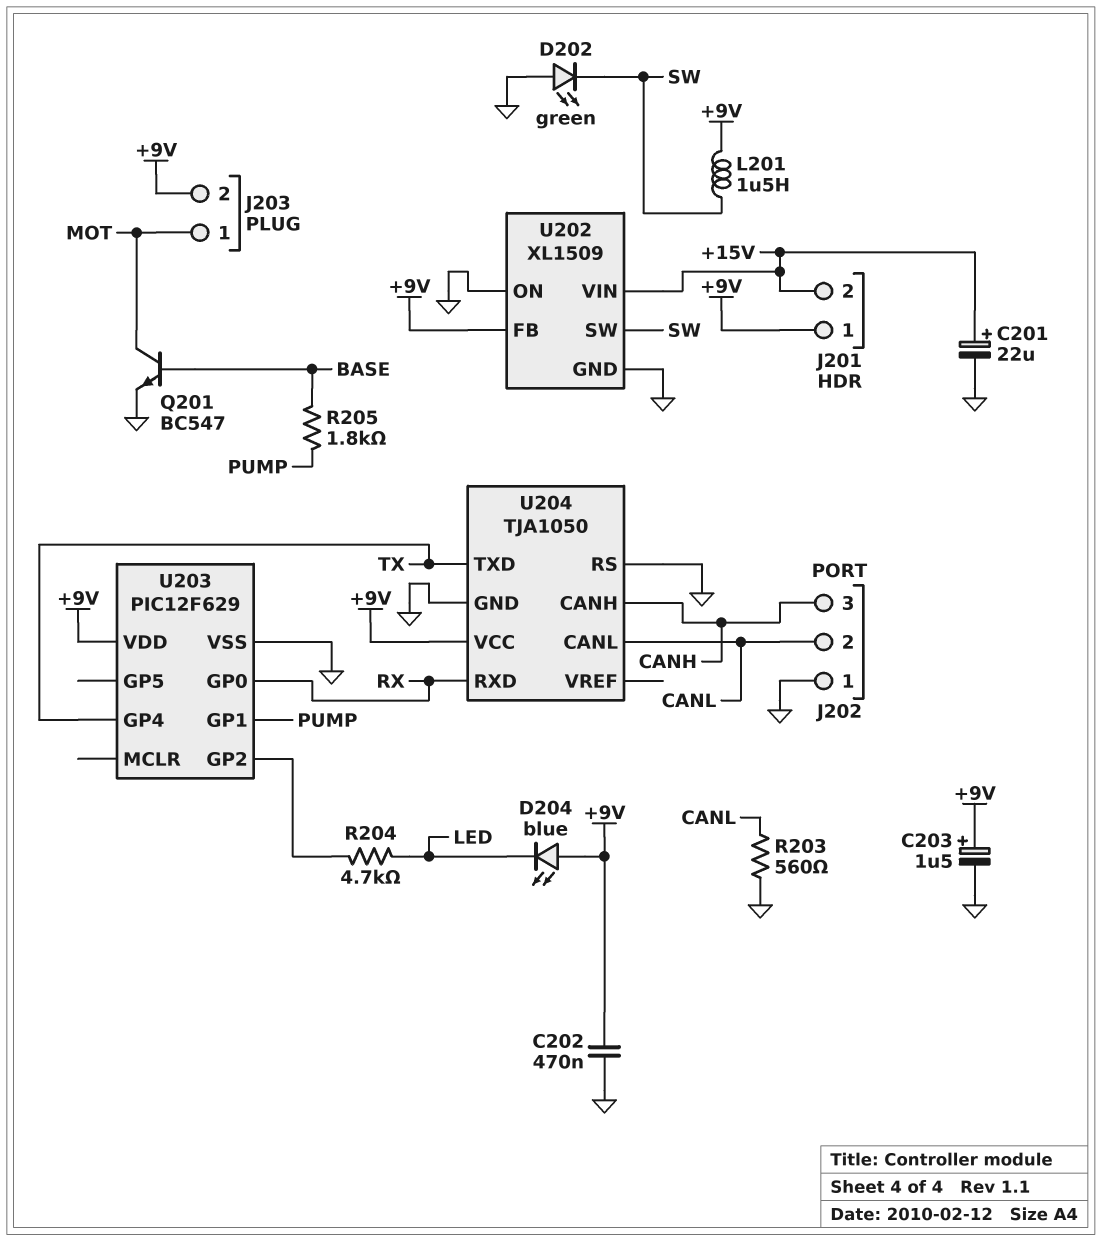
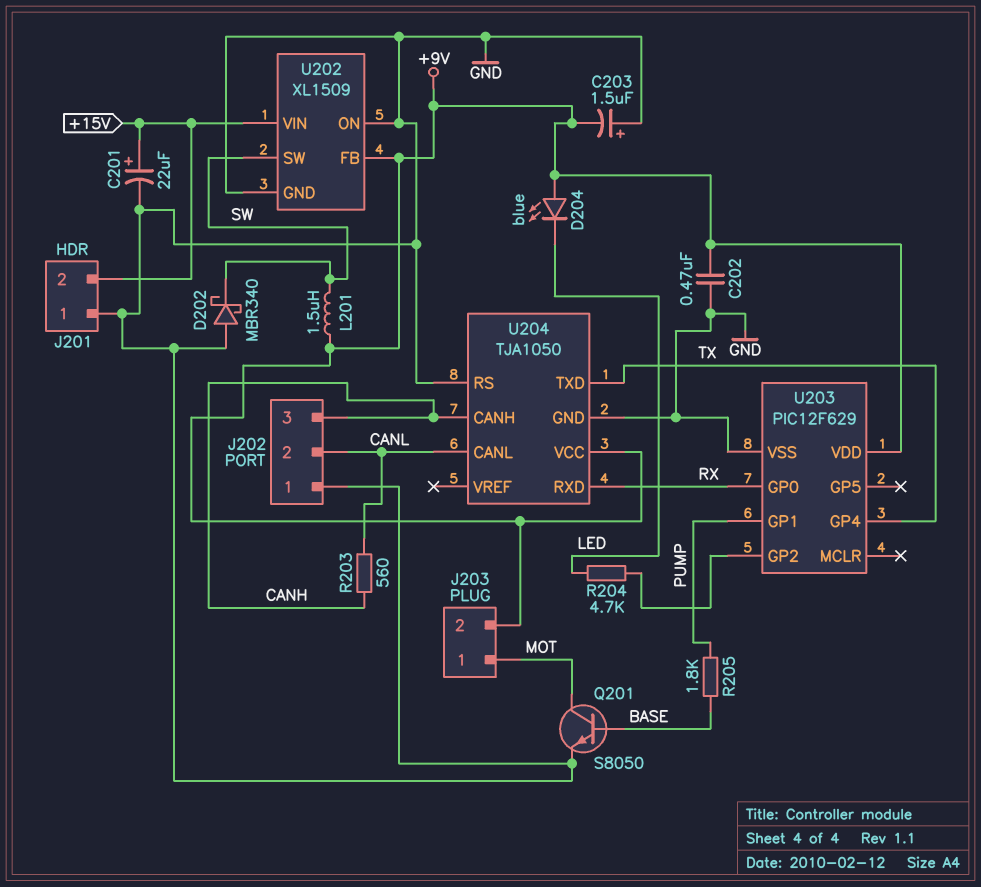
C203: 1.5uF (plus +9V, minus GND) -> 1.5uF (plus GND, minus +9V)
D202: LED green (A GND, K SW) -> schottky MBR340 (A GND, K SW)
J201 pin 1: +9V -> GND
Q201: NPN BC547 (B BASE, C MOT, E GND) -> NPN S8050 (B BASE, C MOT, E GND)
R203: 560 (CANL, GND) -> 560 (CANH, CANL)

